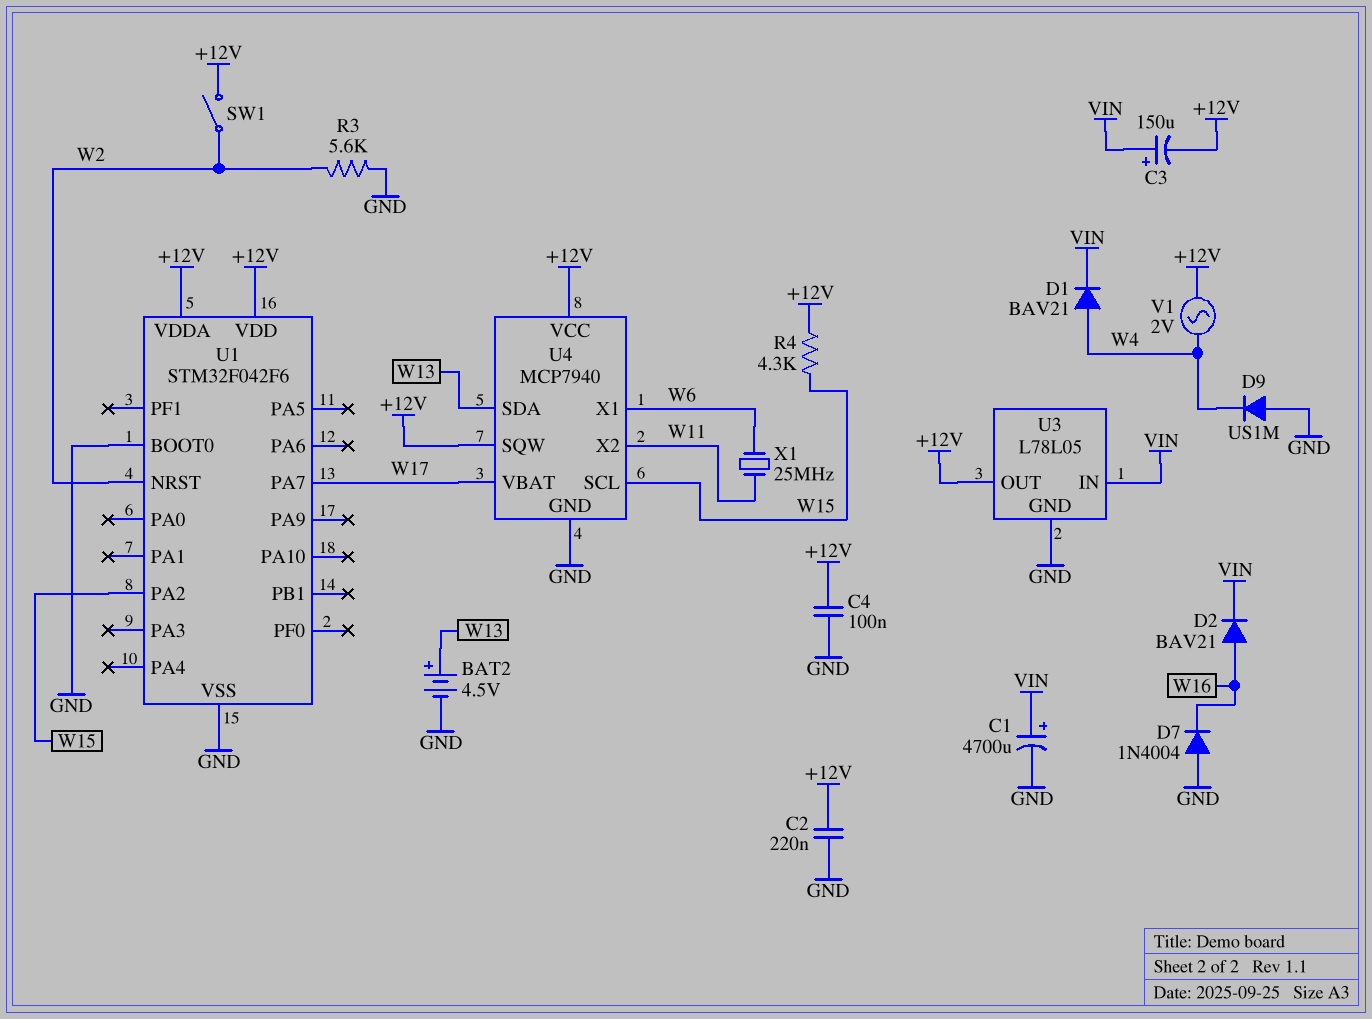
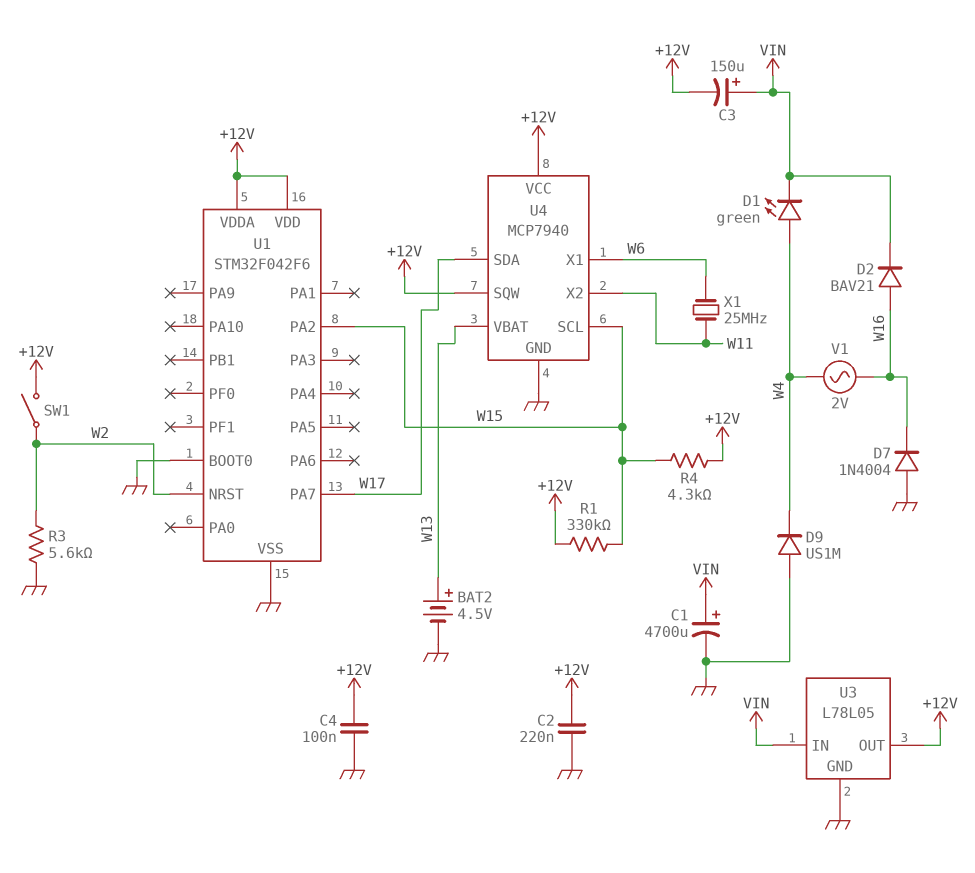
D1: diode BAV21 (A W4, K VIN) -> LED green (A W4, K VIN)
R1: none -> 330k (+12V, W15)
U4 pin SDA: W13 -> W17
U4 pin VBAT: W17 -> W13
V1: AC 2V (+12V, W4) -> AC 2V (W4, W16)

